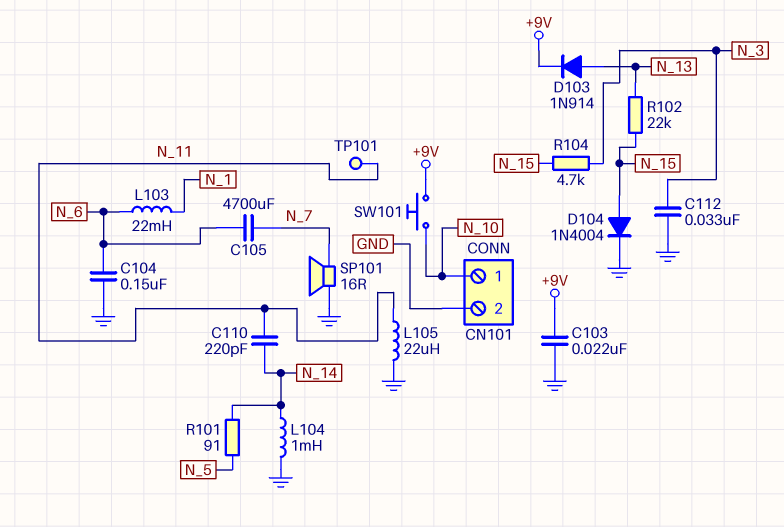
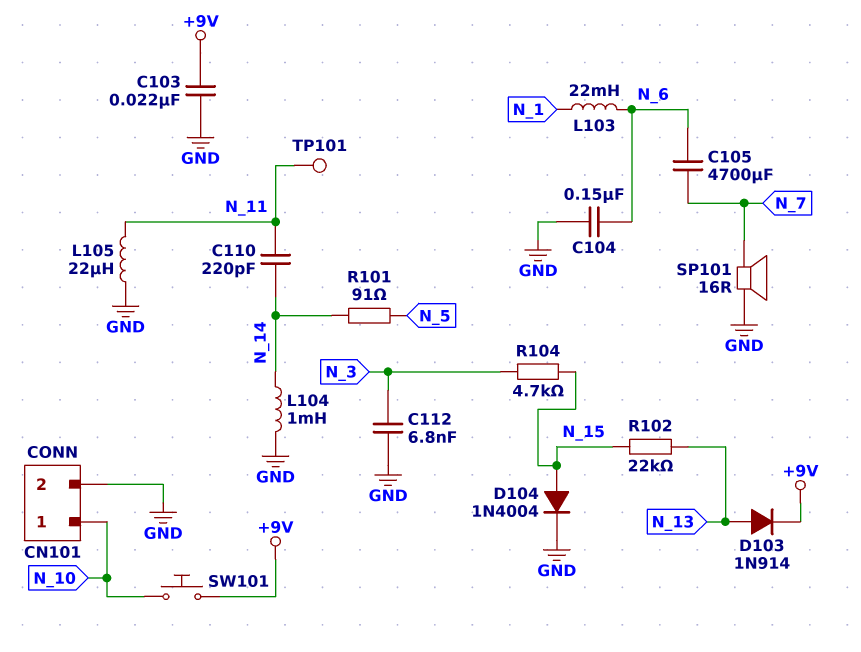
C112: 33nF (GND, N_3) -> 6.8nF (GND, N_3)

